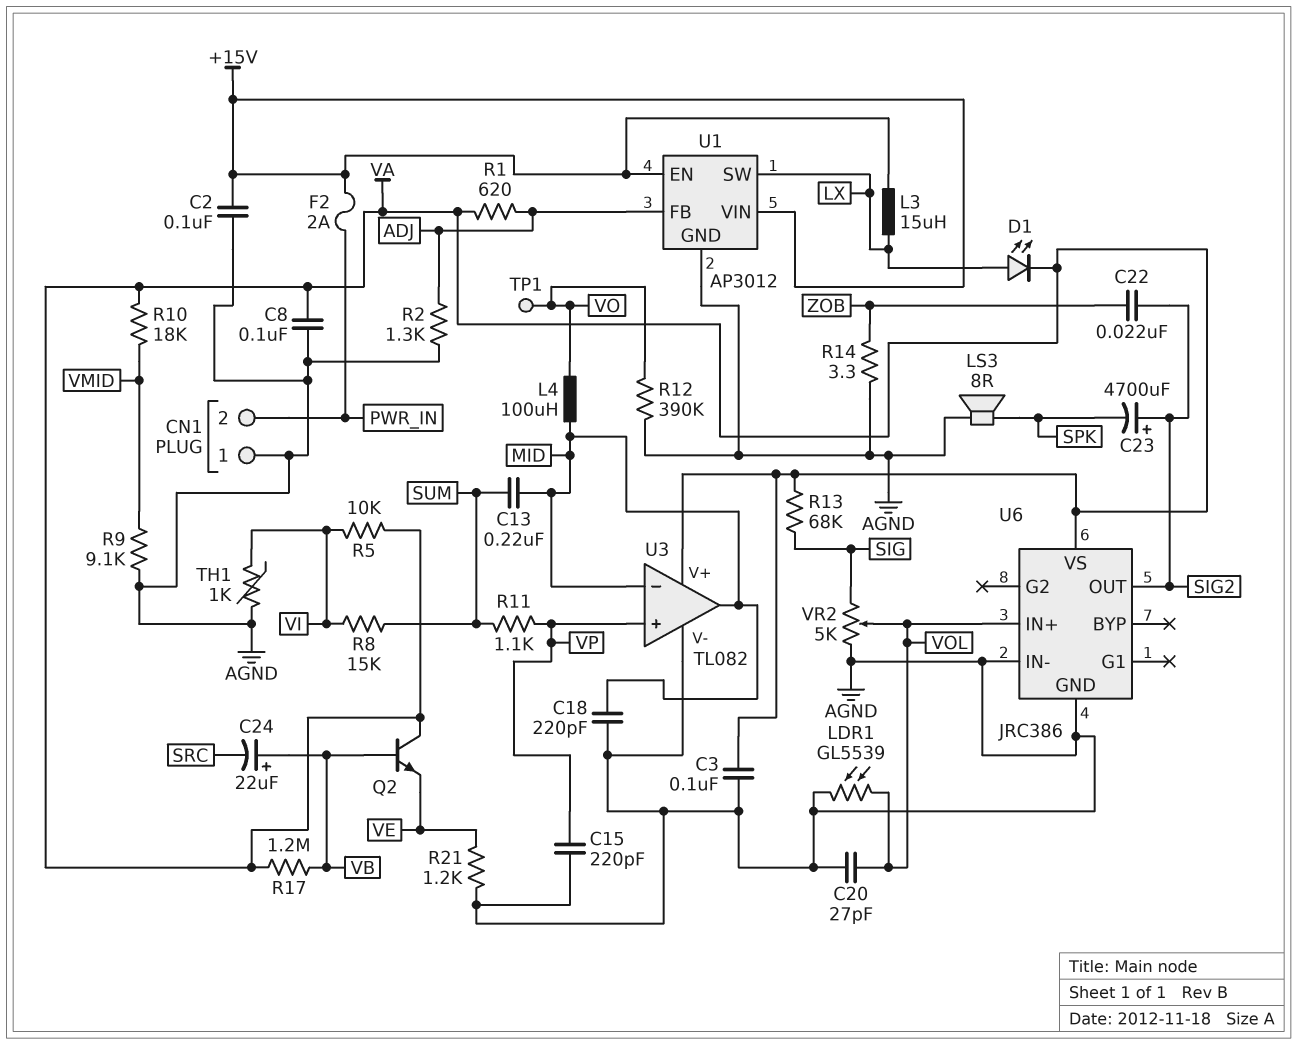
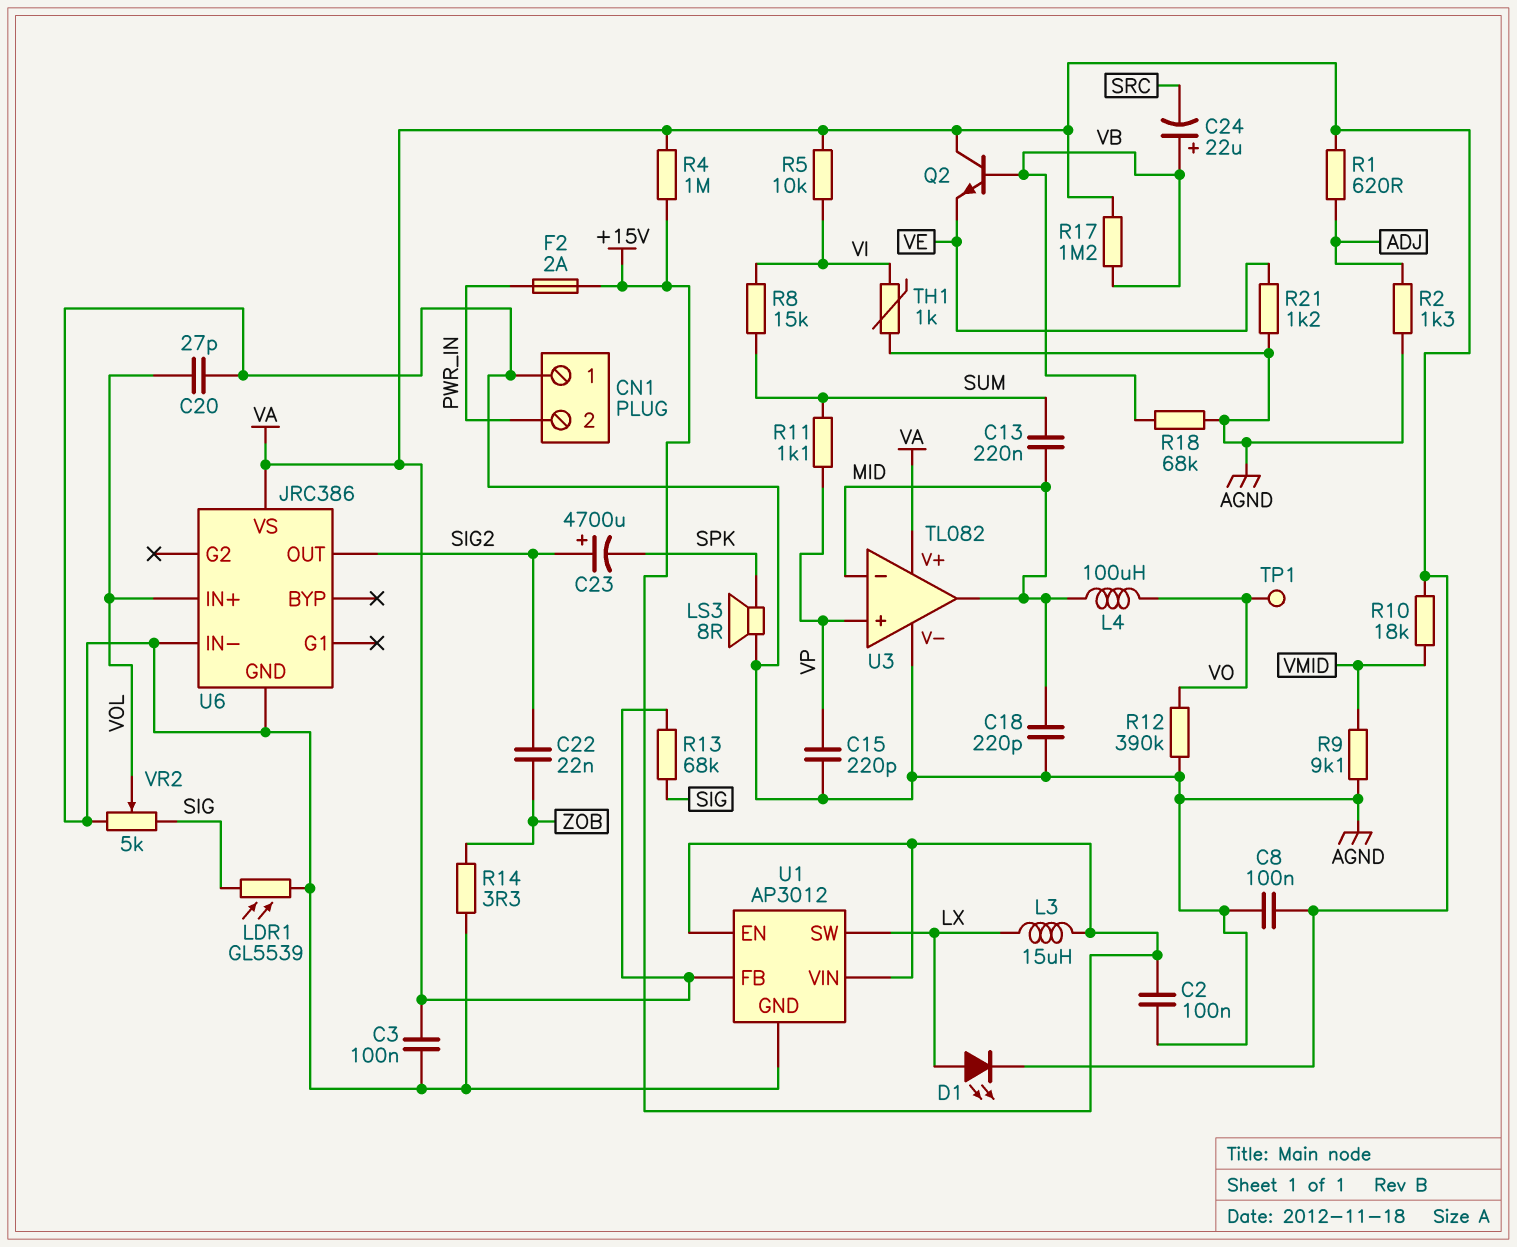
LDR1: GL5539 (AGND, VOL) -> GL5539 (AGND, SIG)
R4: none -> 1M (+15V, VA)
R18: none -> 68k (AGND, VB)
U1 pin FB: ADJ -> VA

